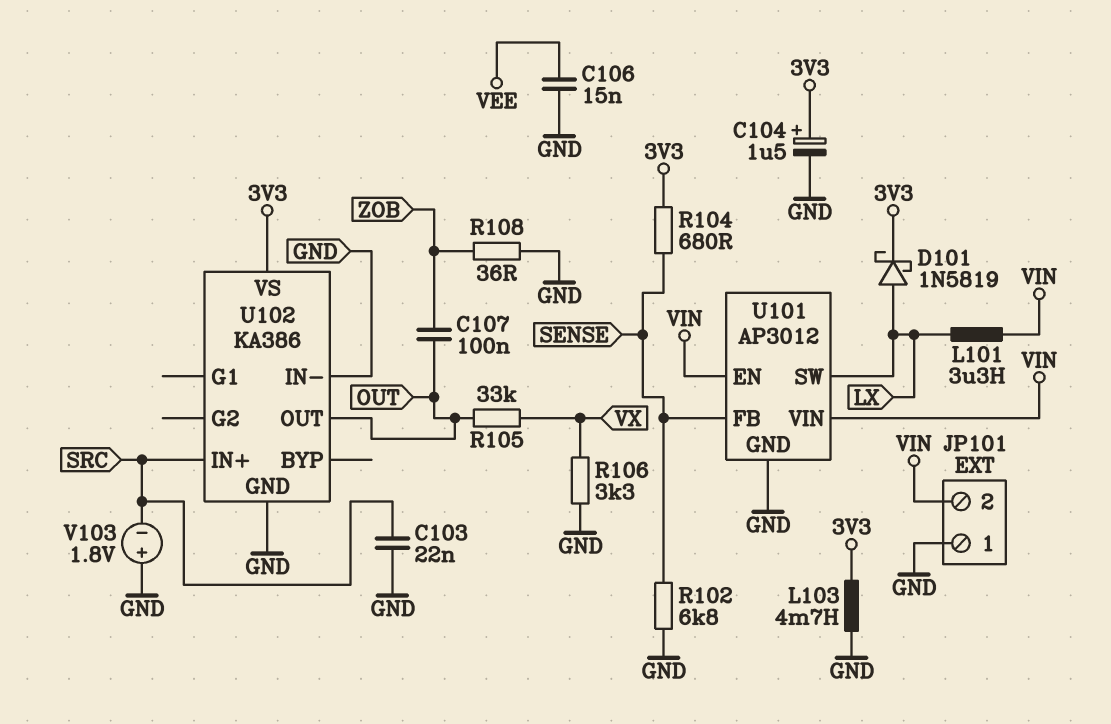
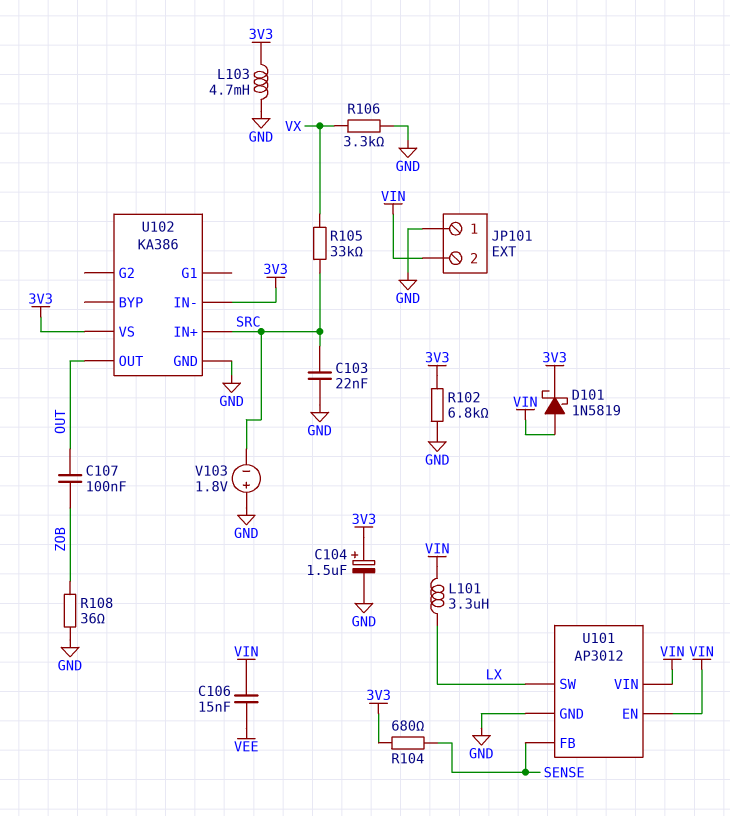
C106: 15nF (GND, VEE) -> 15nF (VEE, VIN)
D101: schottky 1N5819 (A LX, K 3V3) -> schottky 1N5819 (A VIN, K 3V3)
R102: 6.8k (GND, SENSE) -> 6.8k (3V3, GND)
R105: 33k (OUT, VX) -> 33k (SRC, VX)
U102 pin IN-: GND -> 3V3

